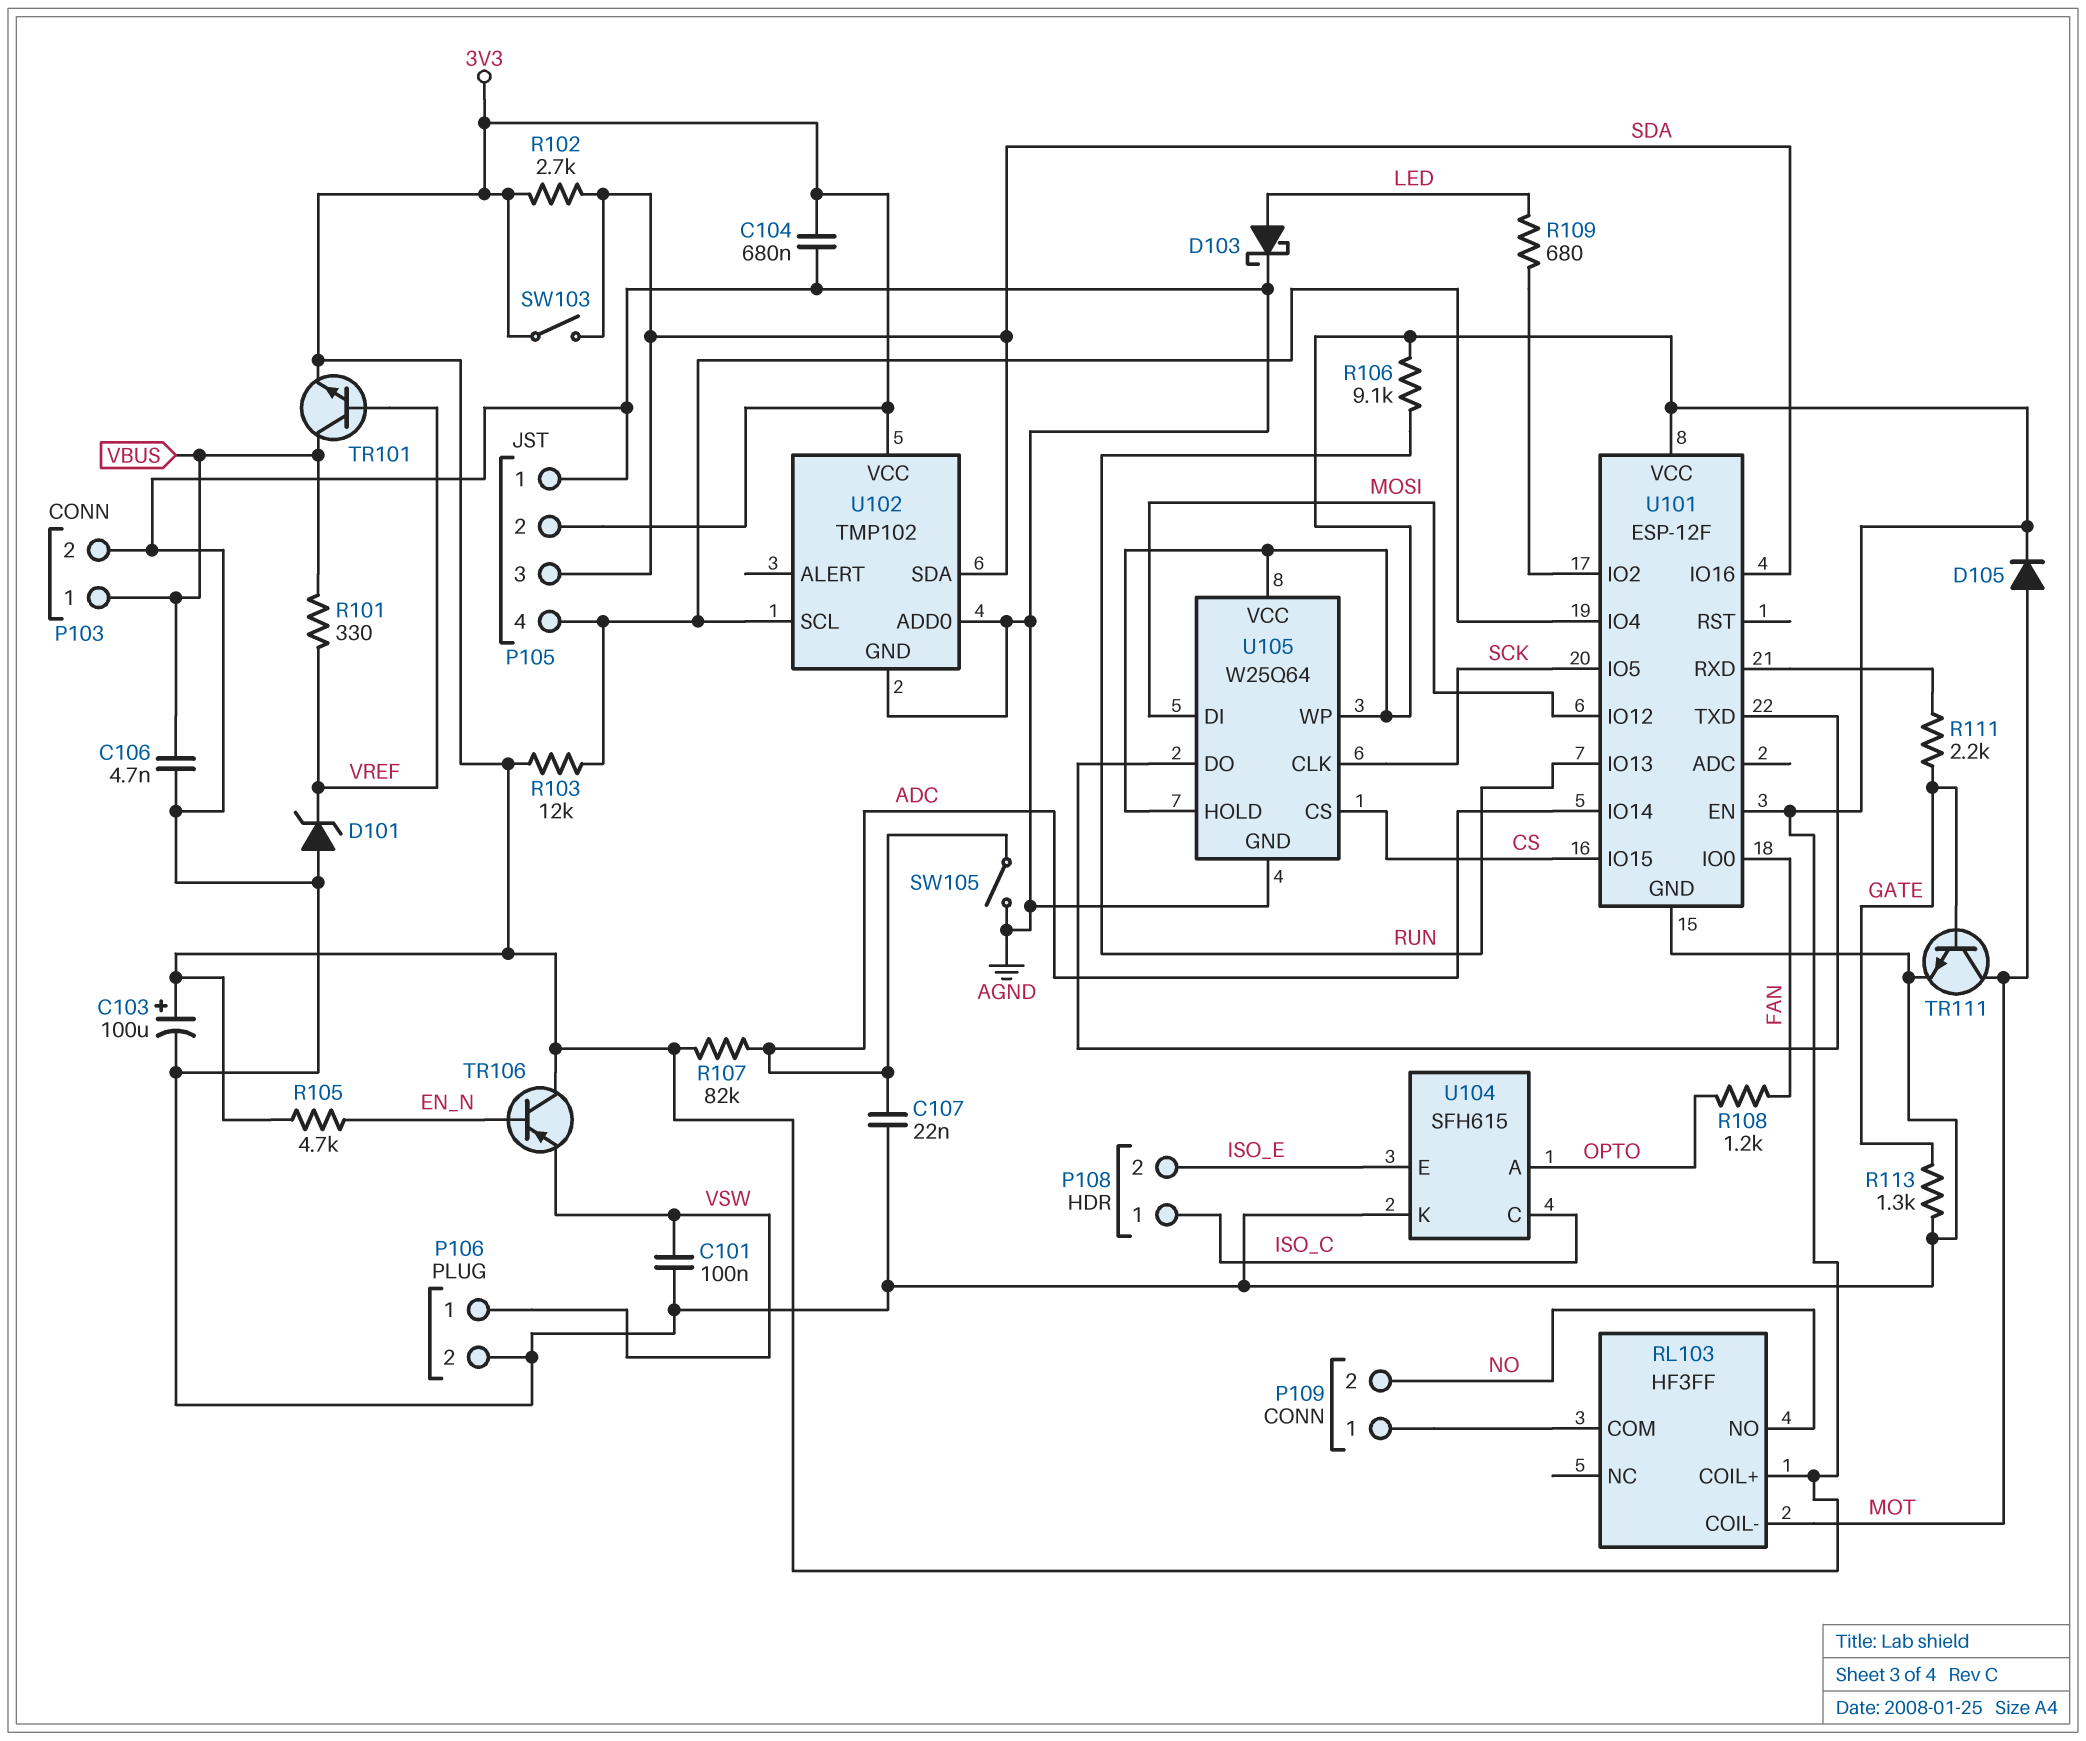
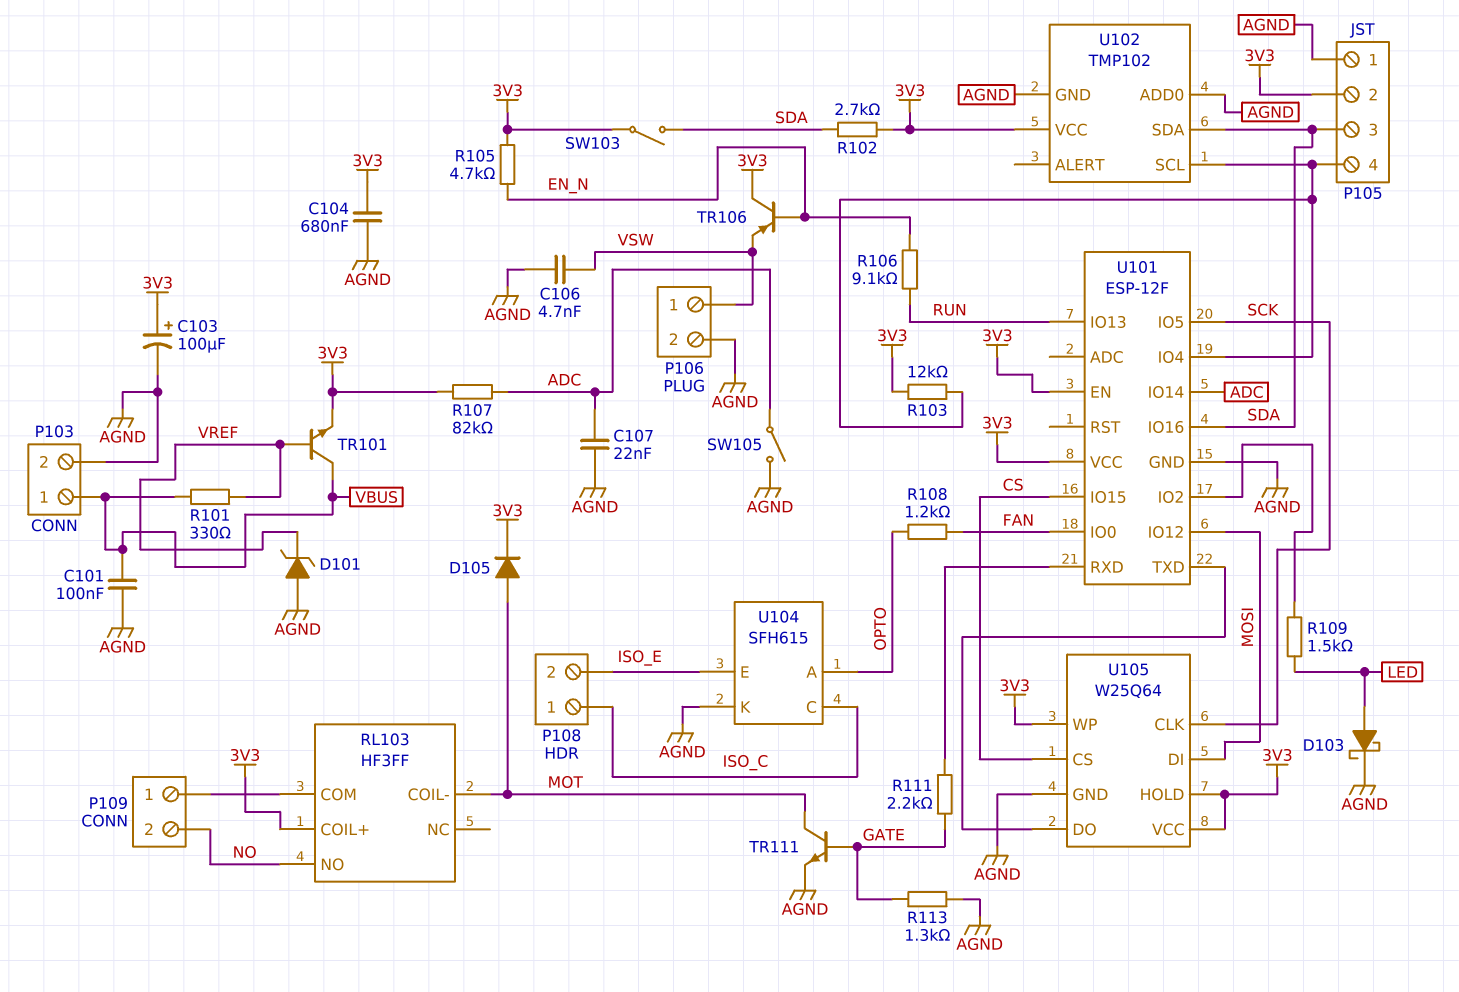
C101: 100nF (AGND, VSW) -> 100nF (AGND, VBUS)
C106: 4.7nF (AGND, VBUS) -> 4.7nF (AGND, VSW)
R106: 9.1k (3V3, RUN) -> 9.1k (EN_N, RUN)
R109: 680 (LED, U101/IO2) -> 1.5k (LED, U101/IO2)

